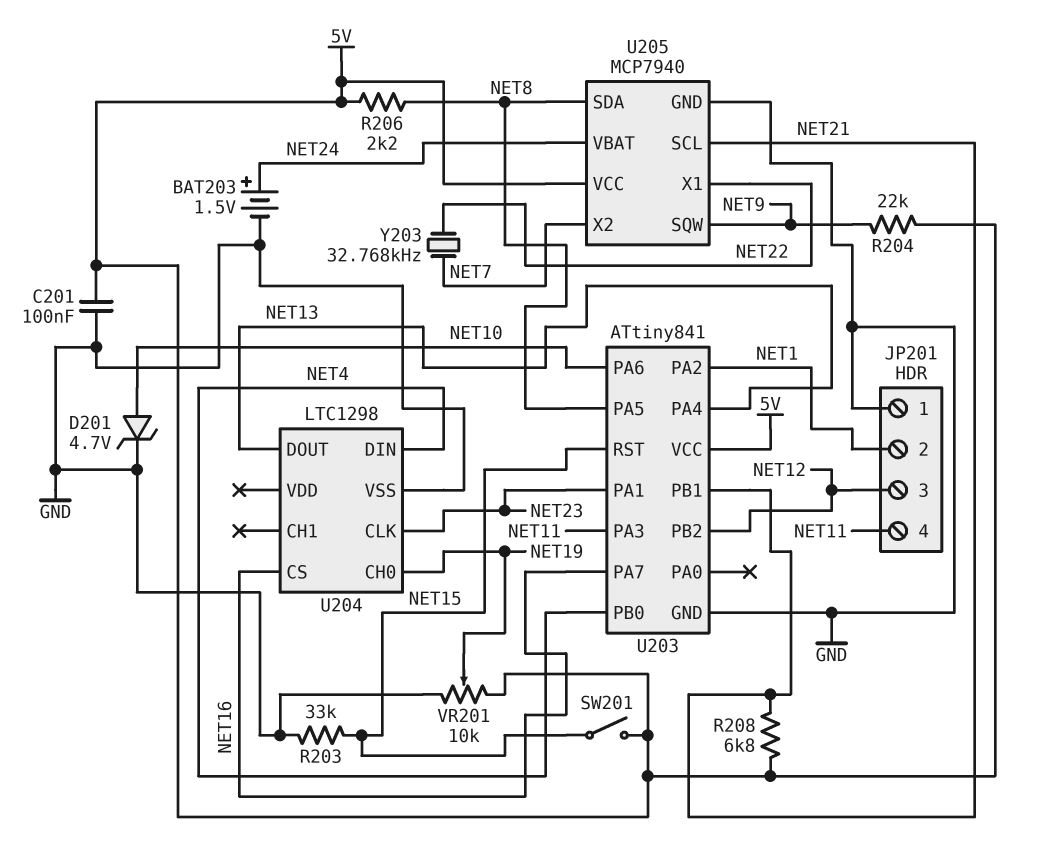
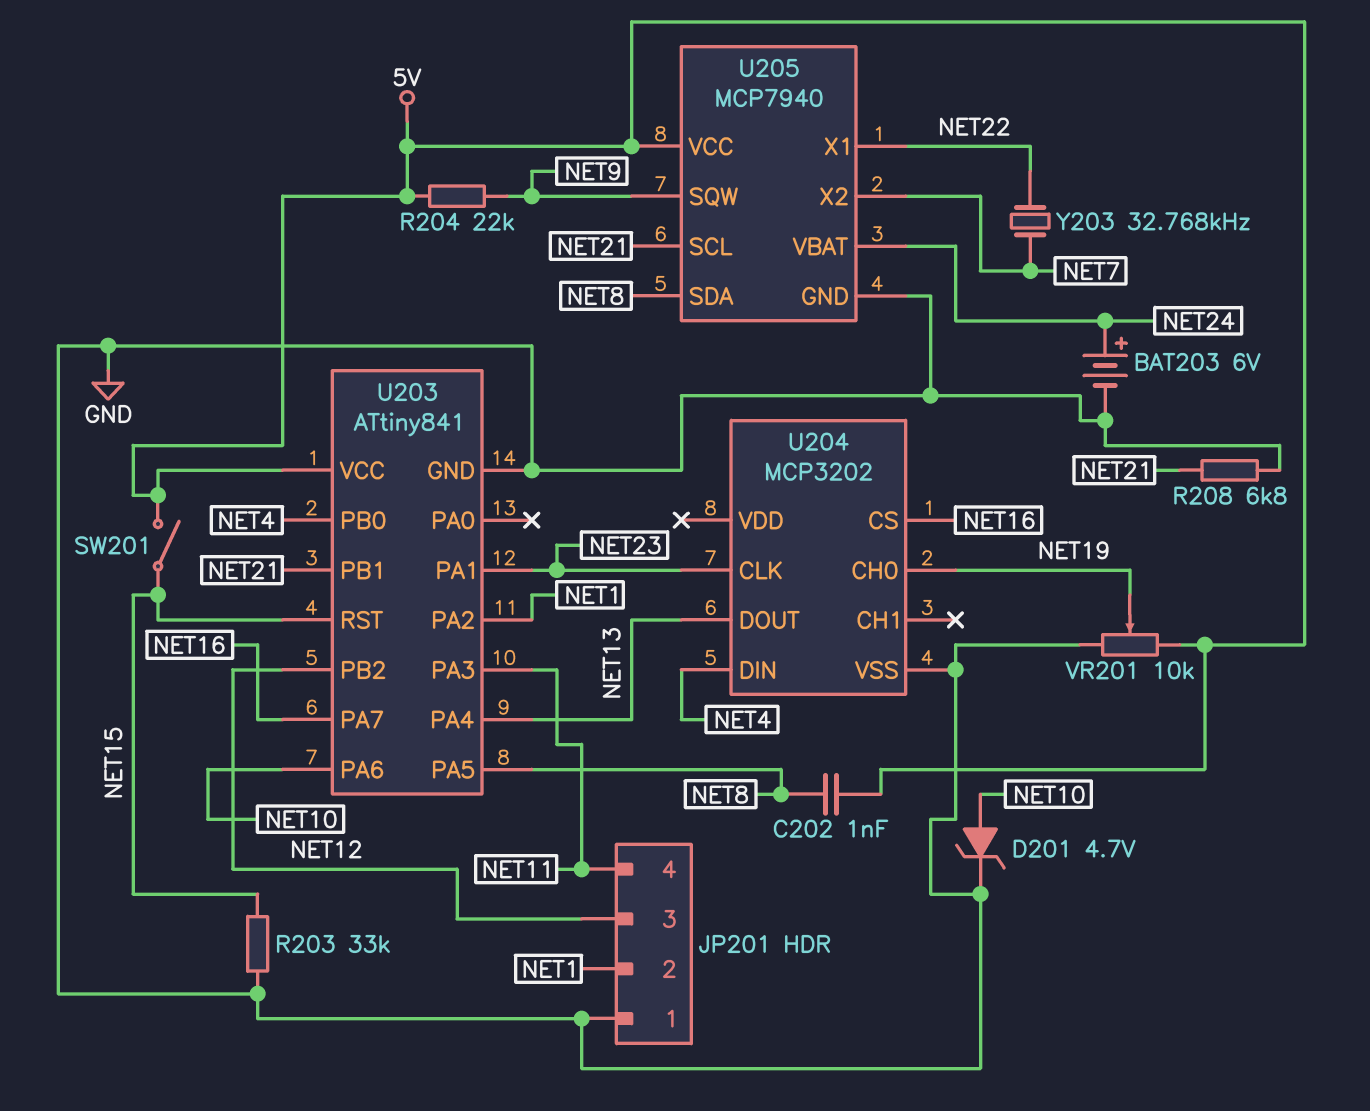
BAT203: 1.5V (plus NET24, minus GND) -> 6V (plus NET24, minus GND)
C201: 100nF (5V, GND) -> none
C202: none -> 1nF (5V, NET8)
R206: 2.2k (5V, NET8) -> none
R208: 6.8k (5V, NET21) -> 6.8k (GND, NET21)
U204: LTC1298 -> MCP3202

